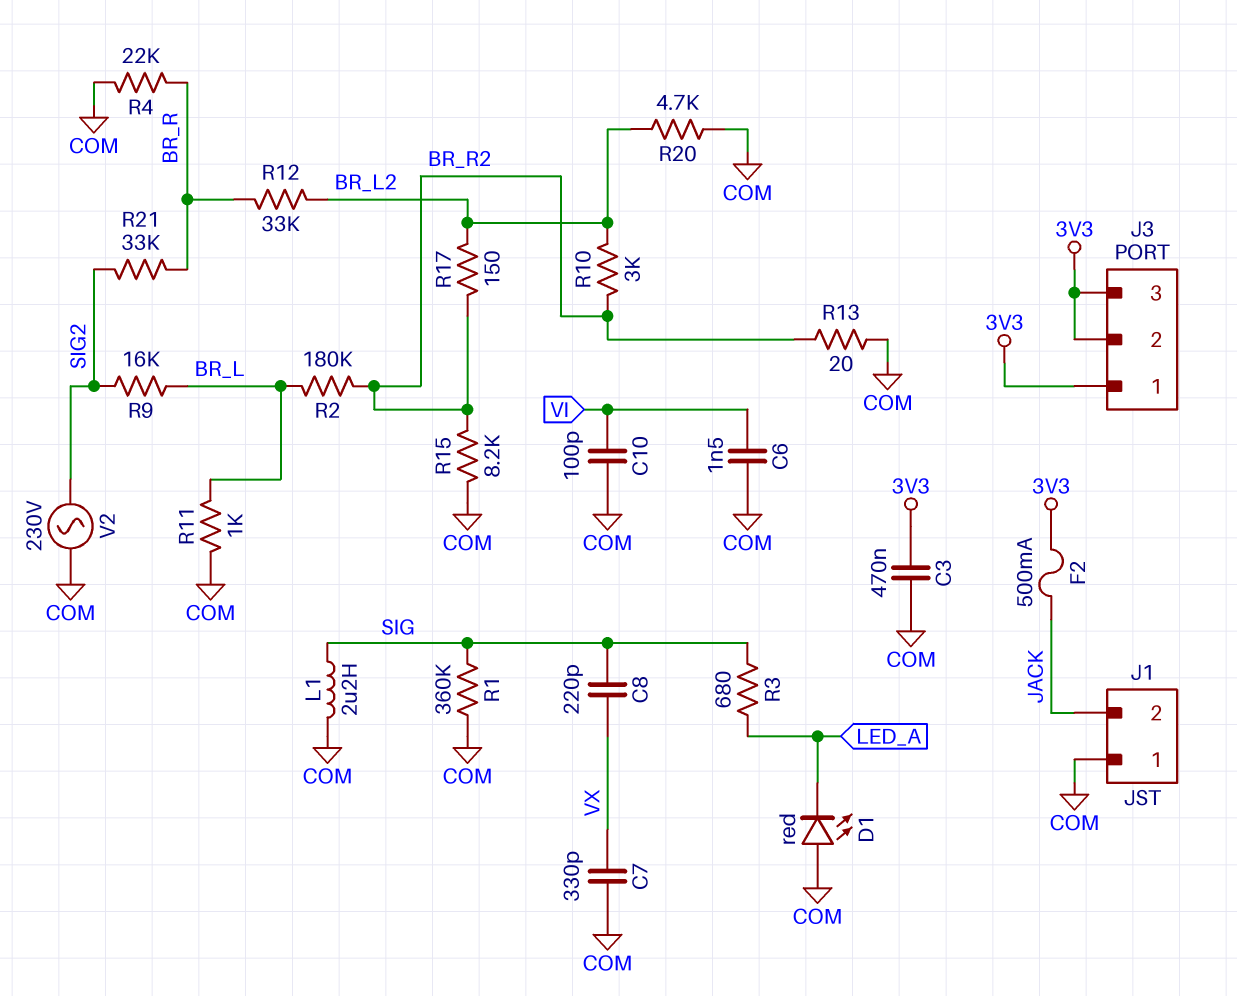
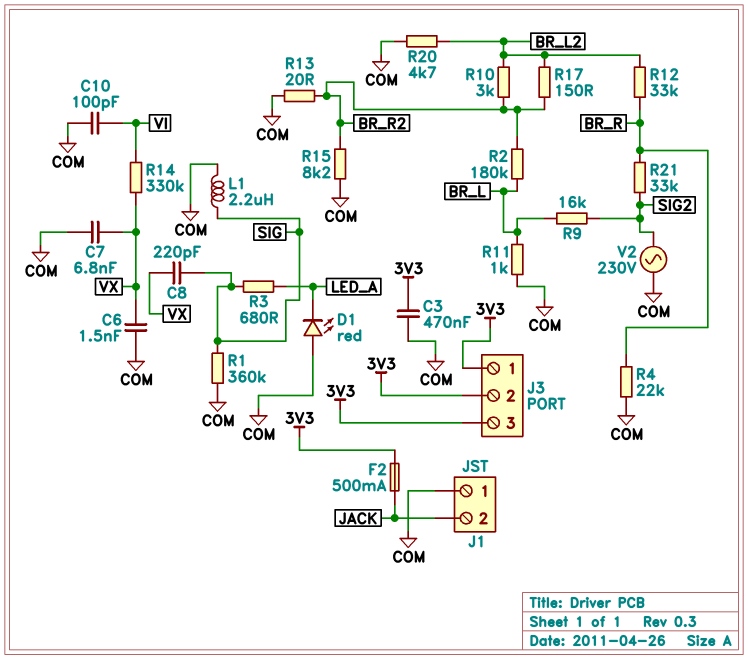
C6: 1.5nF (COM, VI) -> 1.5nF (COM, VX)
C7: 330pF (COM, VX) -> 6.8nF (COM, VX)
R14: none -> 330k (VI, VX)

